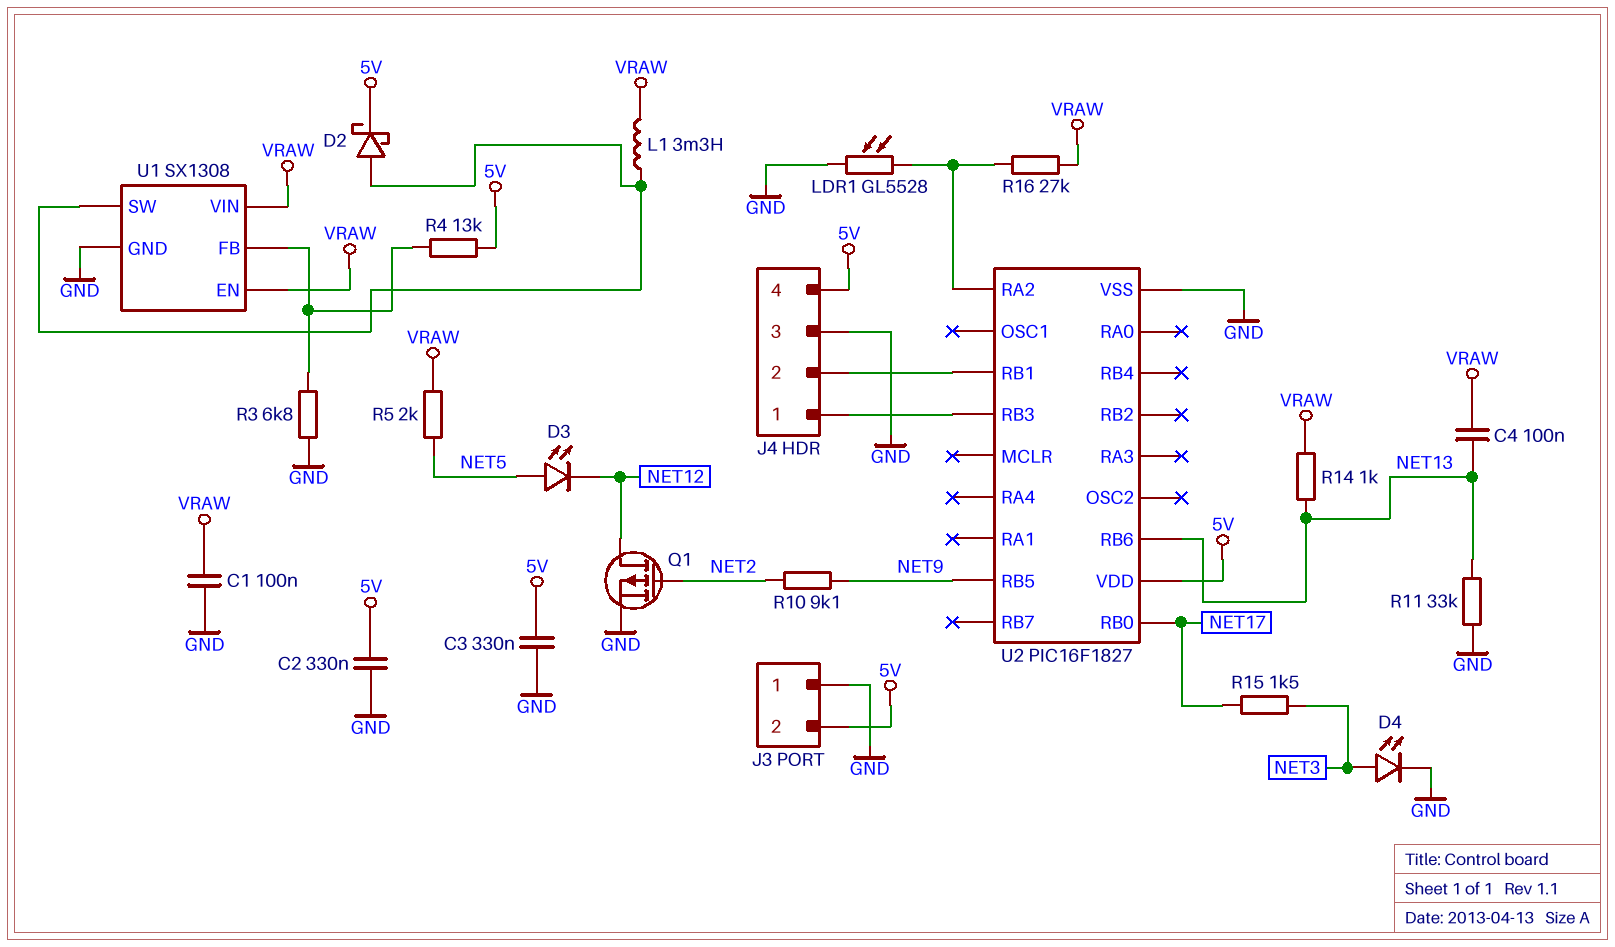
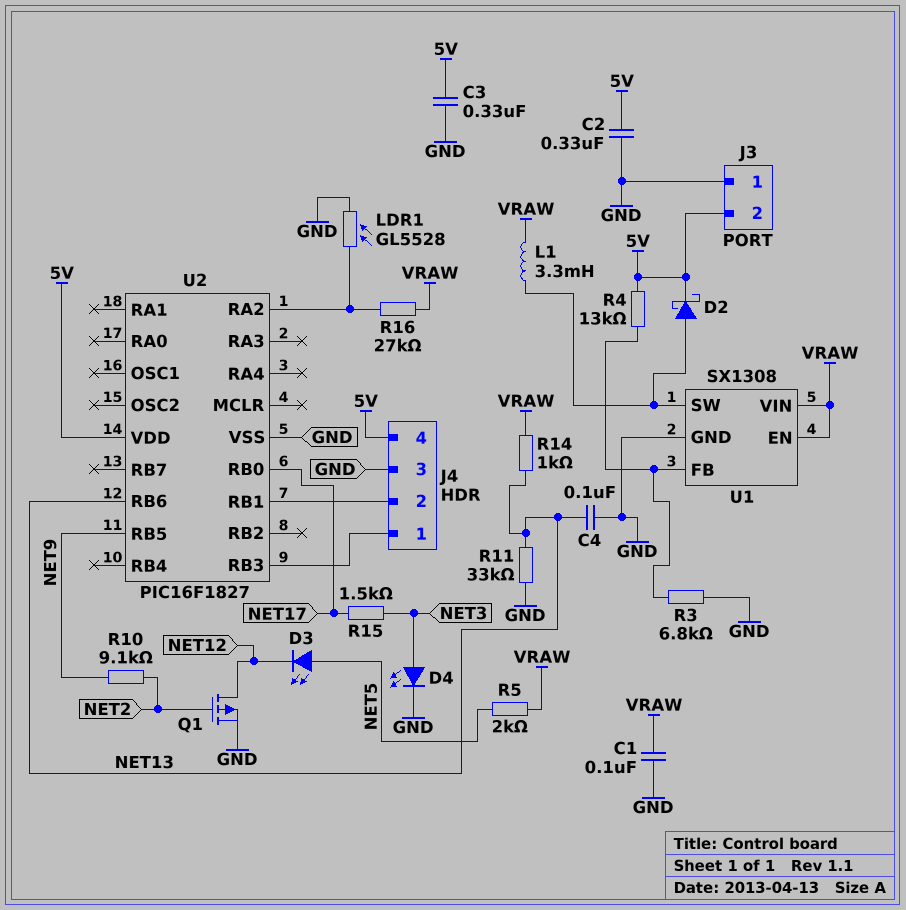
C4: 100nF (NET13, VRAW) -> 100nF (GND, NET13)

